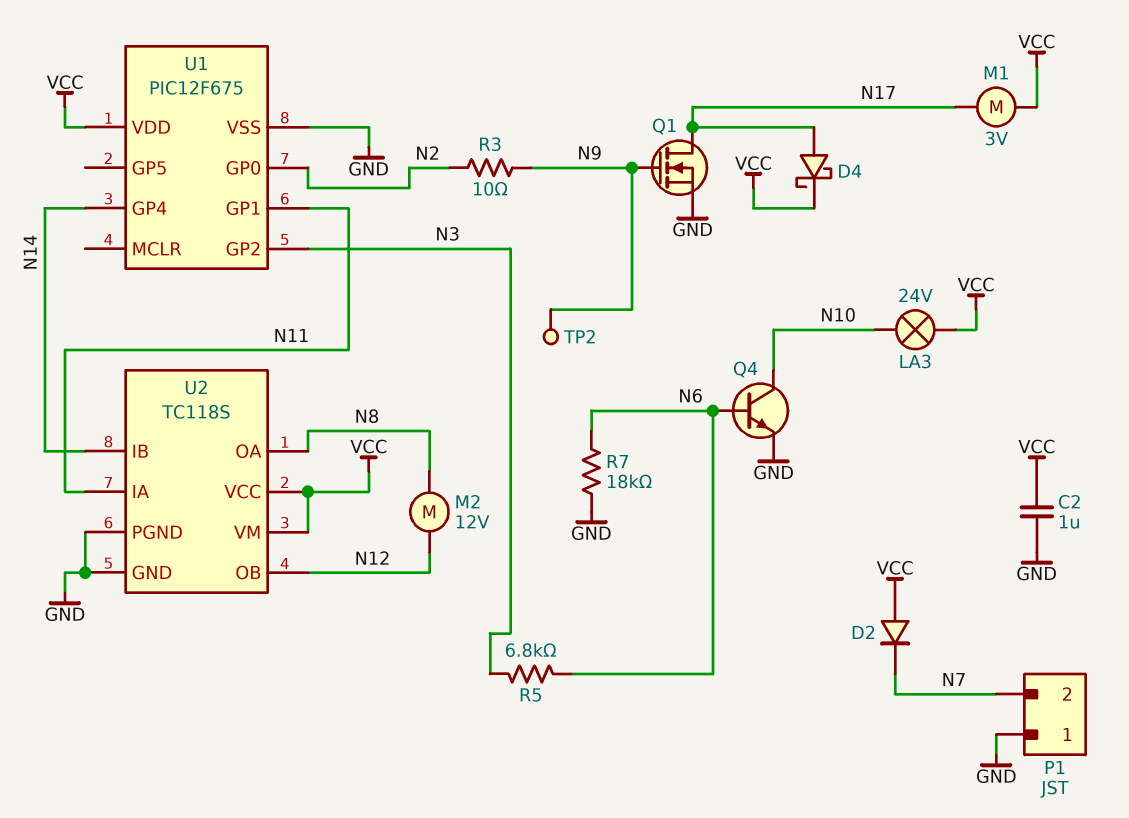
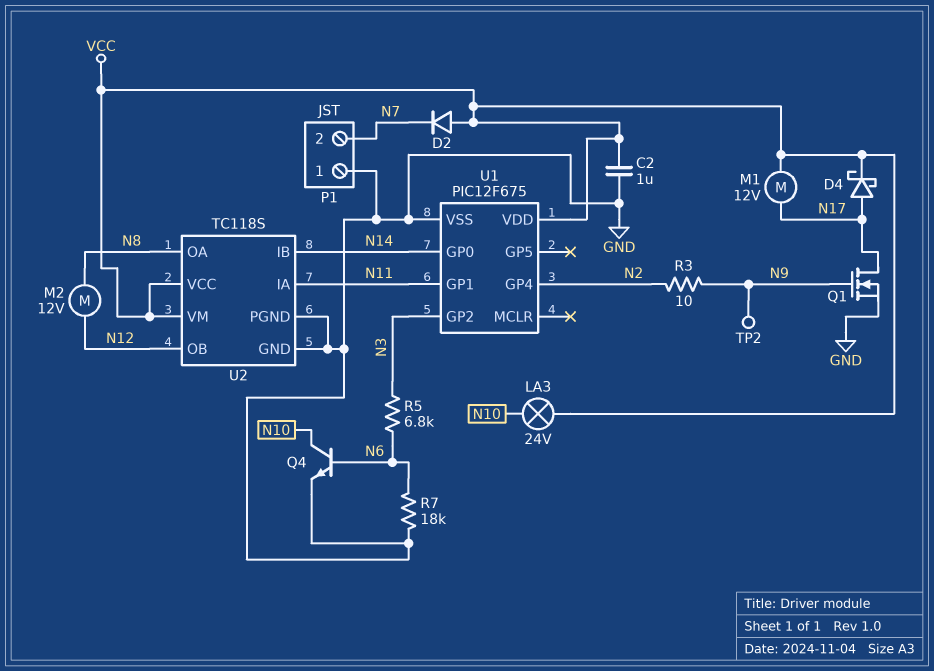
M1: motor 3V (N17, VCC) -> motor 12V (N17, VCC)
U1 pin GP0: N2 -> N14
U1 pin GP4: N14 -> N2

